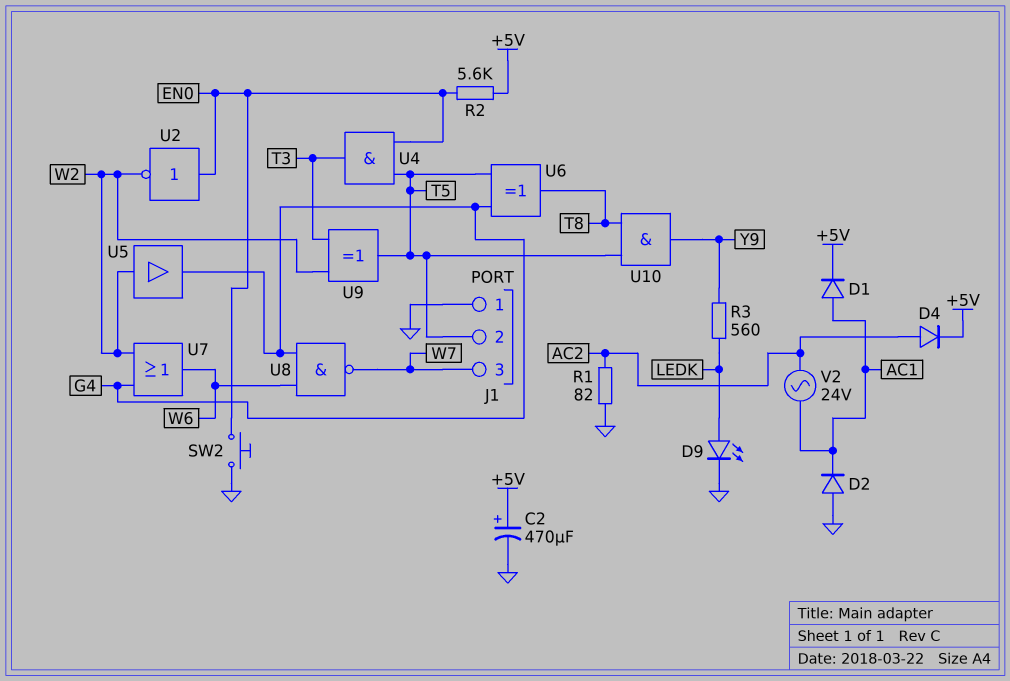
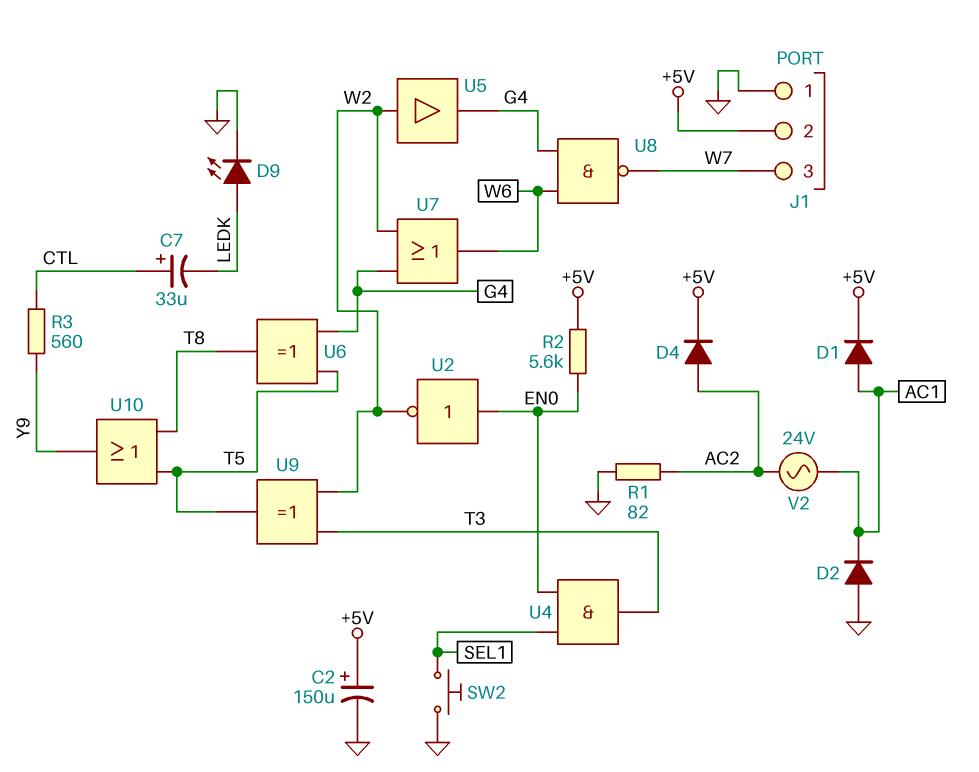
C2: 470uF (plus +5V, minus GND) -> 150uF (plus +5V, minus GND)
C7: none -> 33uF (plus CTL, minus LEDK)
J1 pin 2: T5 -> +5V
R3: 560 (LEDK, Y9) -> 560 (CTL, Y9)
SW2: button (EN0, GND) -> button (GND, SEL1)
U4: AND (in EN0, in T5, out T3) -> AND (in EN0, in SEL1, out T3)
U10: AND (in T5, in T8, out Y9) -> OR (in T5, in T8, out Y9)

